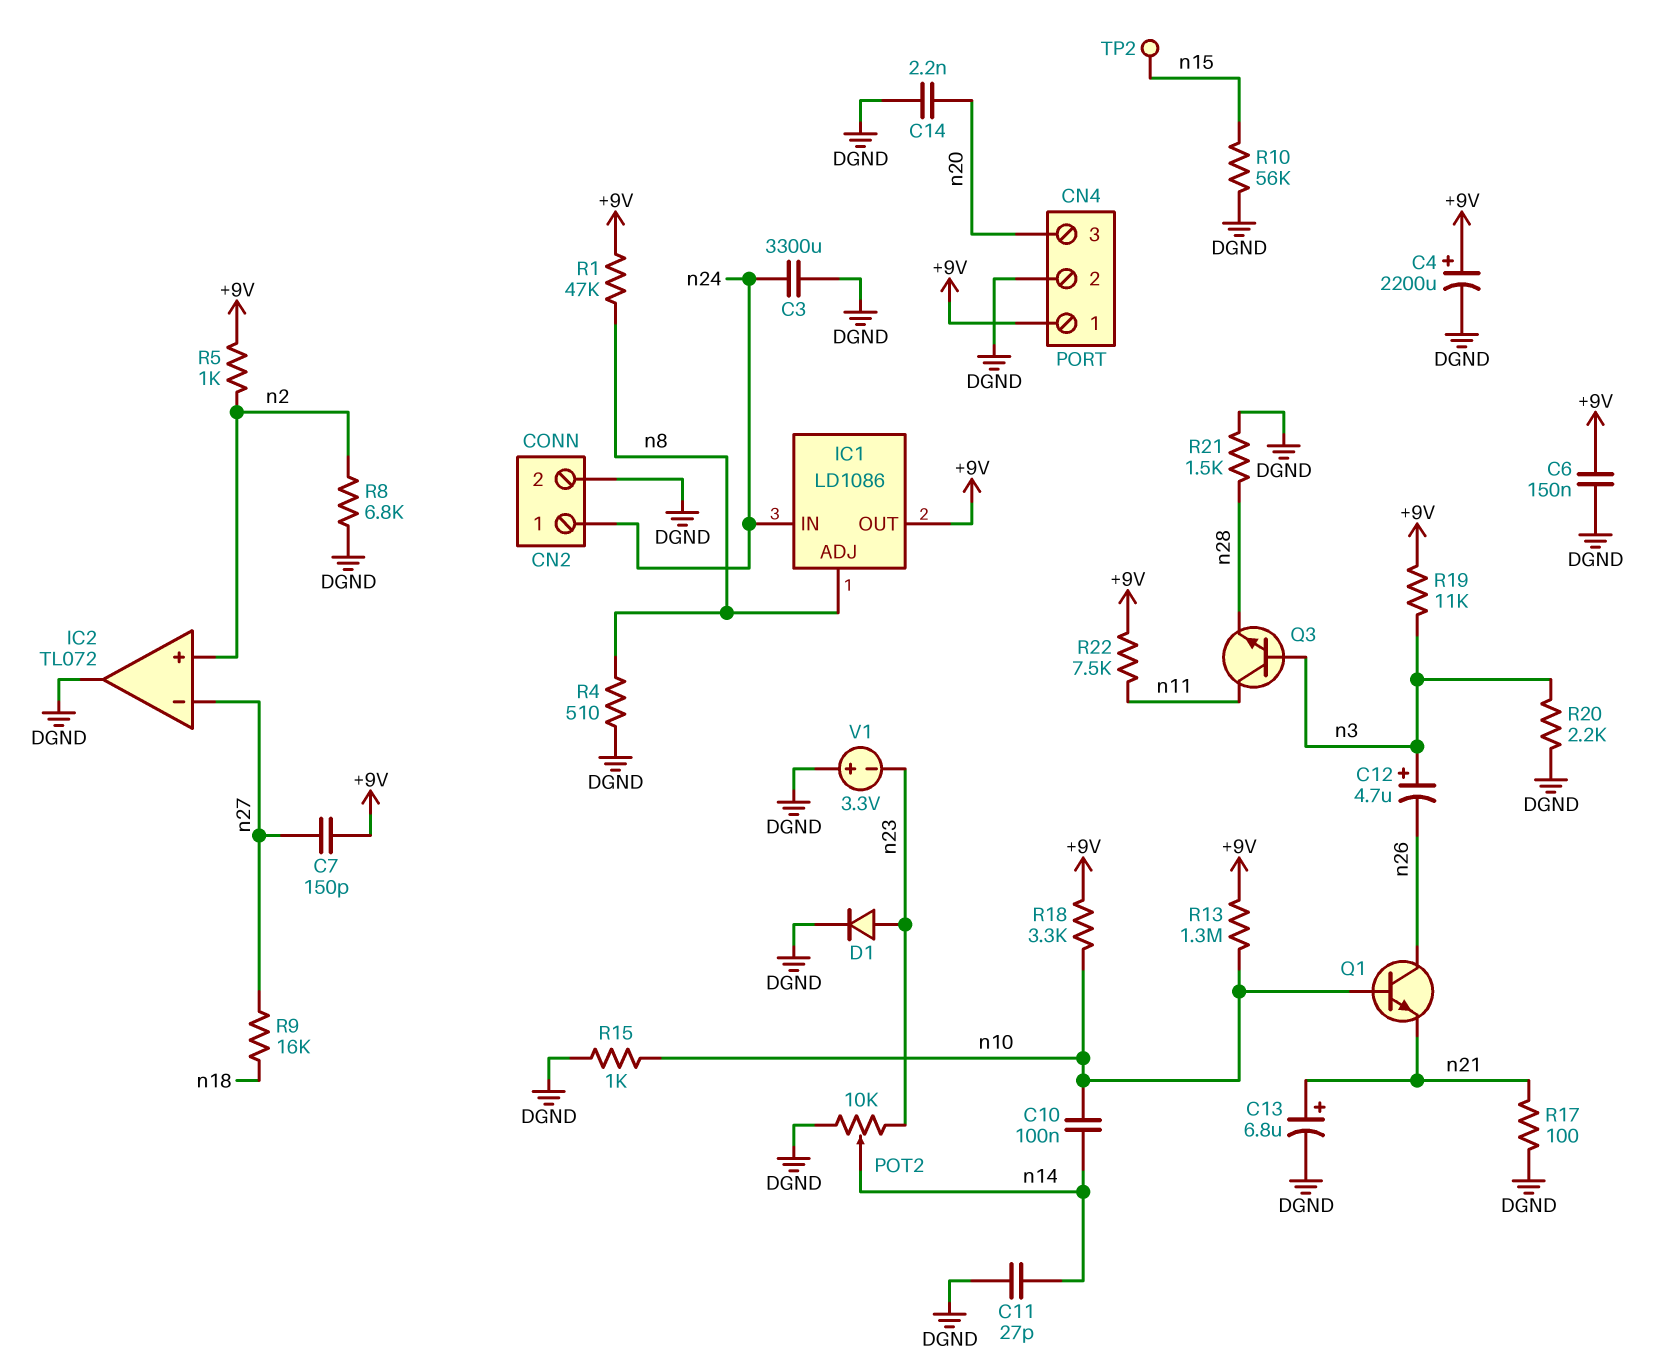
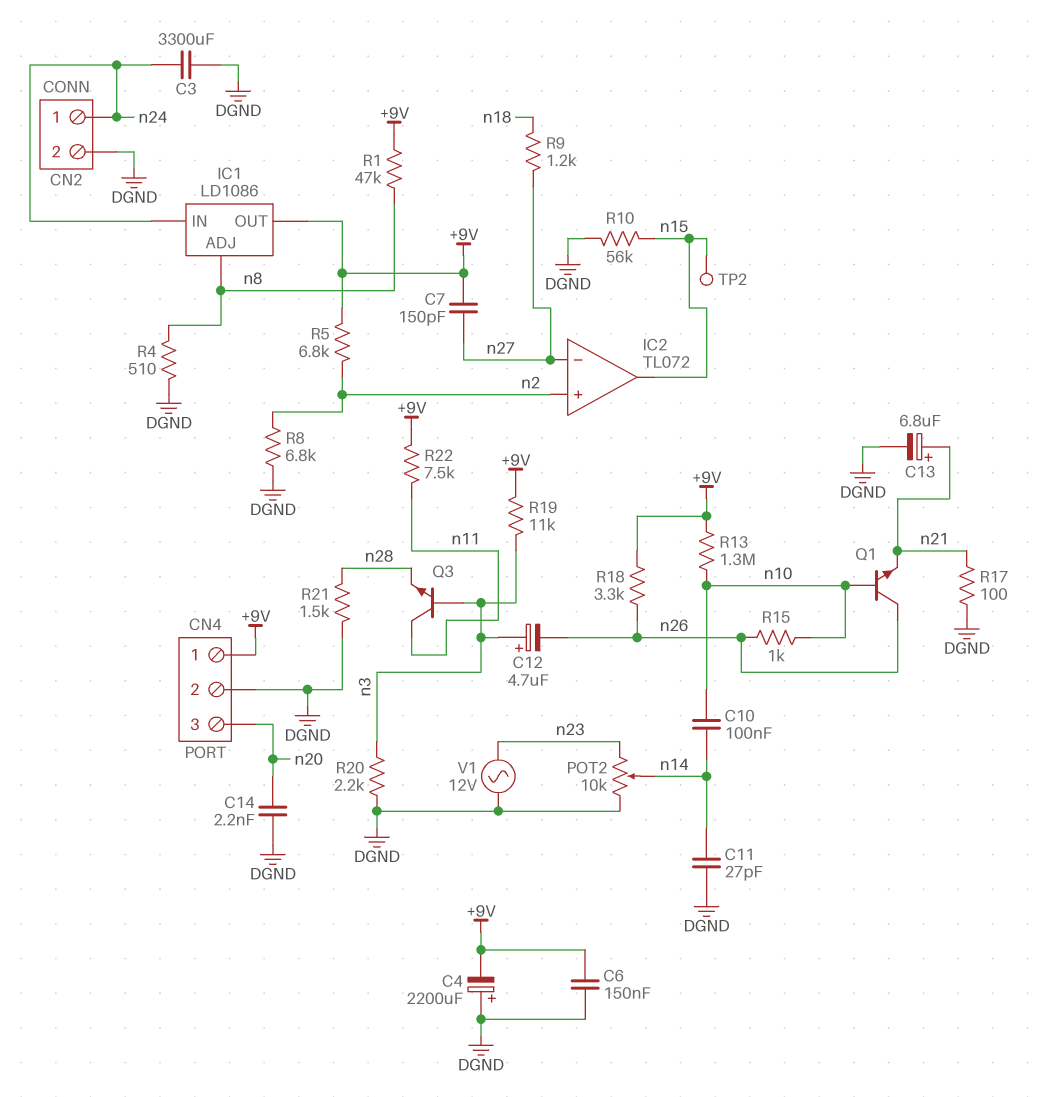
C4: 2200uF (plus +9V, minus DGND) -> 2200uF (plus DGND, minus +9V)
D1: diode (A n23, K DGND) -> none
IC2 pin out: DGND -> n15
R5: 1k (+9V, n2) -> 6.8k (+9V, n2)
R9: 16k (n18, n27) -> 1.2k (n18, n27)
R15: 1k (DGND, n10) -> 1k (n10, n26)
R18: 3.3k (+9V, n10) -> 3.3k (+9V, n26)
V1: 3.3V (plus DGND, minus n23) -> AC 12V (DGND, n23)

